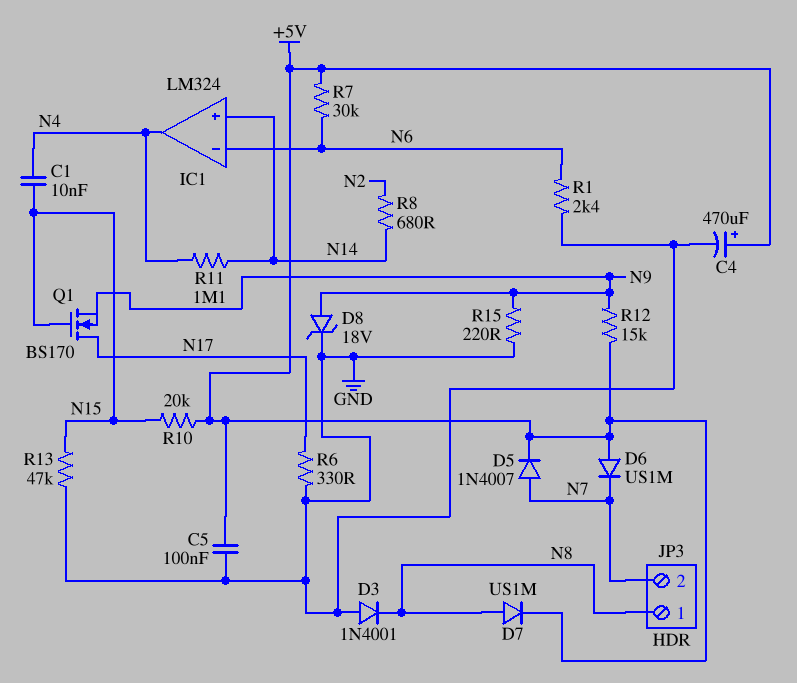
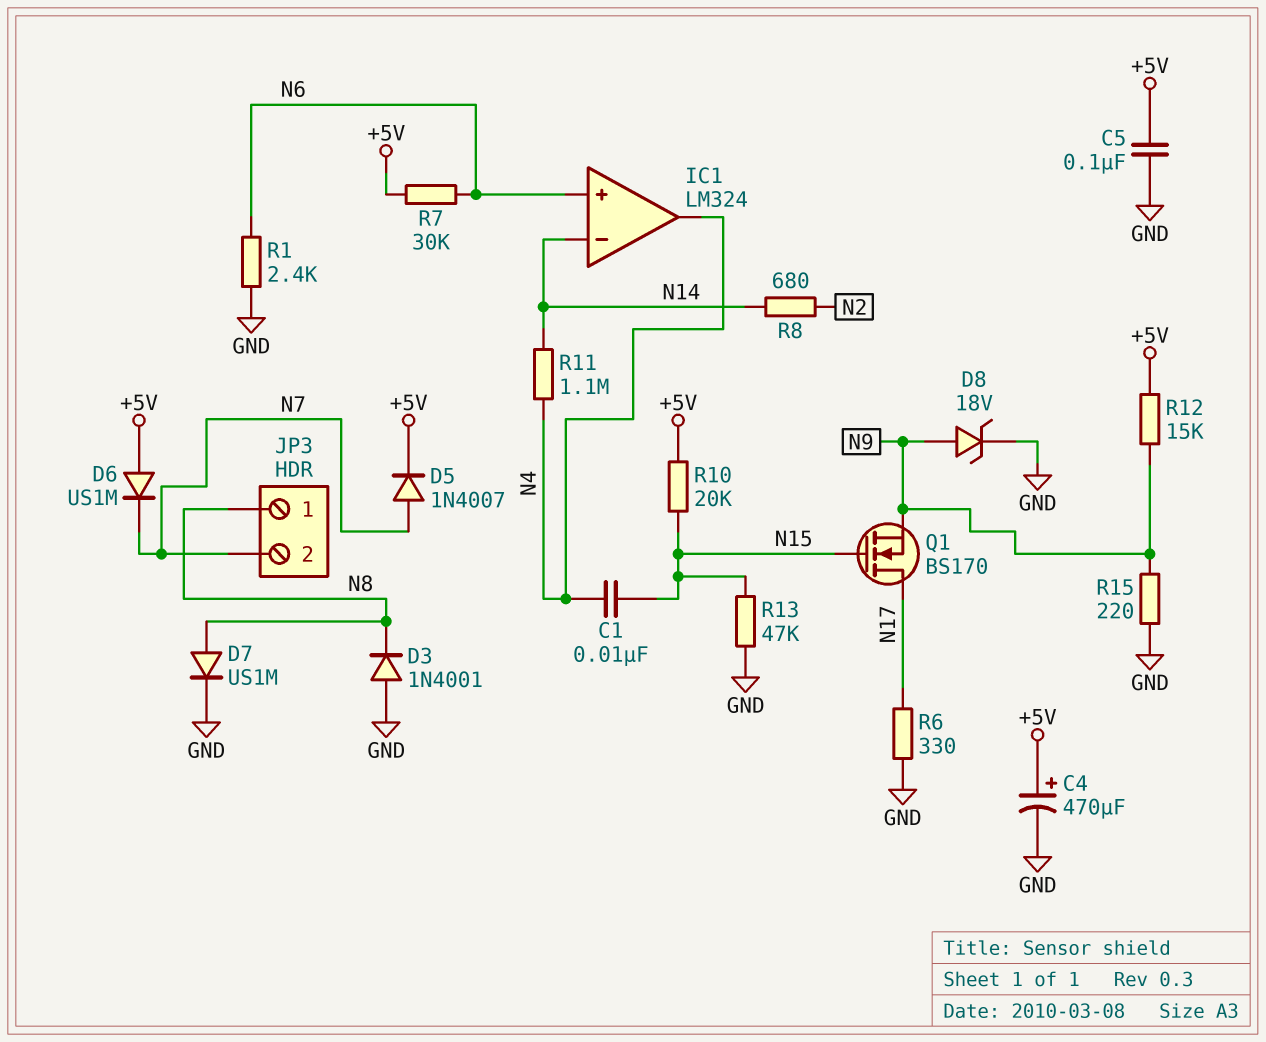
D7: diode US1M (A N8, K +5V) -> diode US1M (A N8, K GND)
IC1 pin in+: N14 -> N6
IC1 pin in-: N6 -> N14

